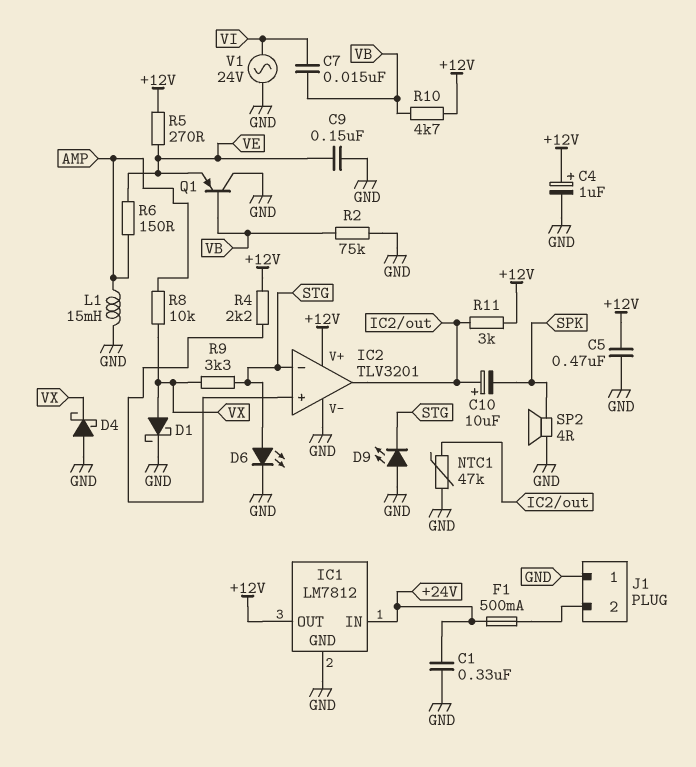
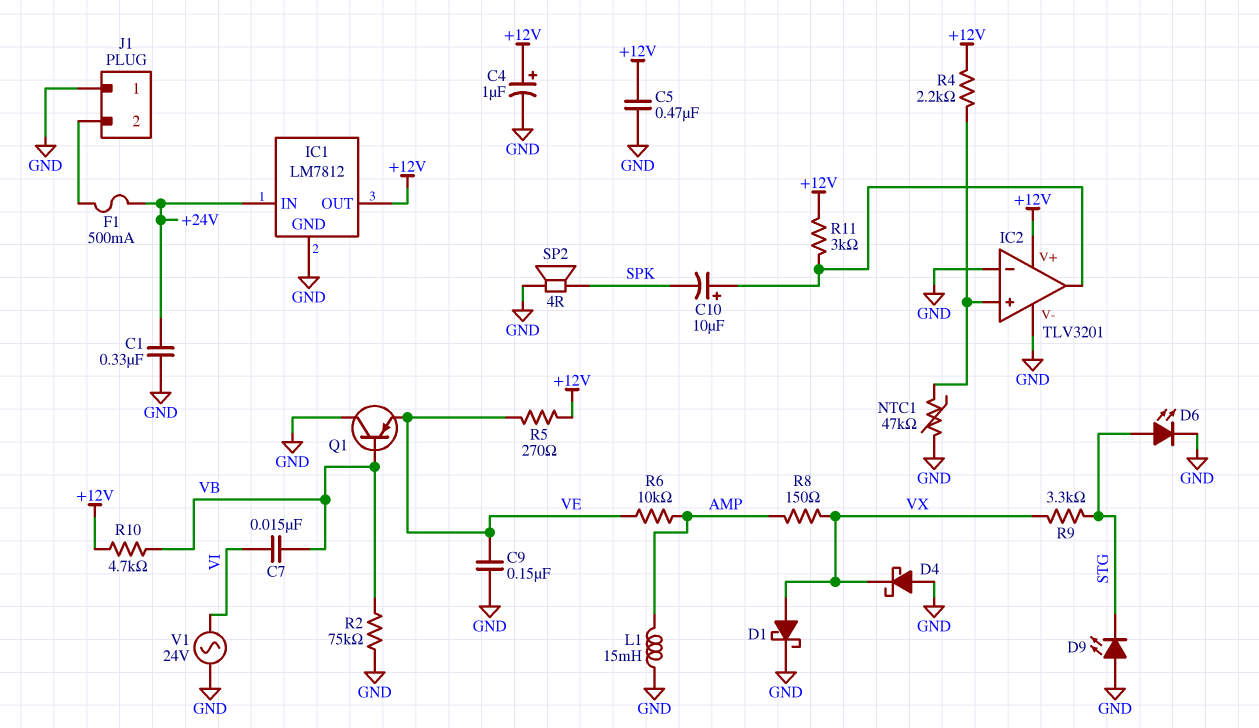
IC2 pin in-: STG -> GND
NTC1: 47k (GND, IC2/out) -> 47k (GND, IC2/in+)
R6: 150 (AMP, VE) -> 10k (AMP, VE)
R8: 10k (AMP, VX) -> 150 (AMP, VX)

